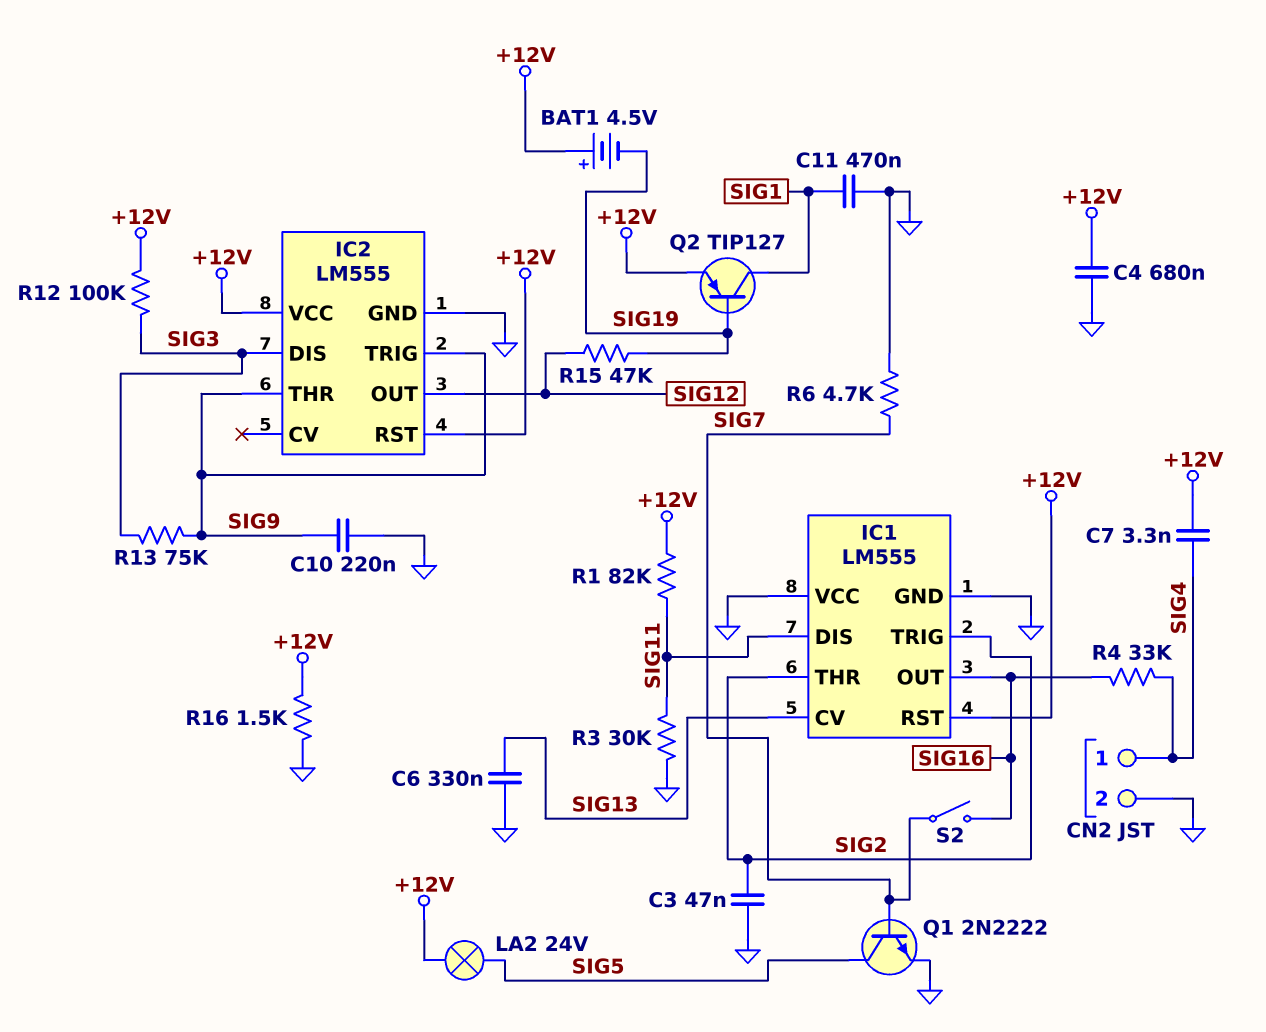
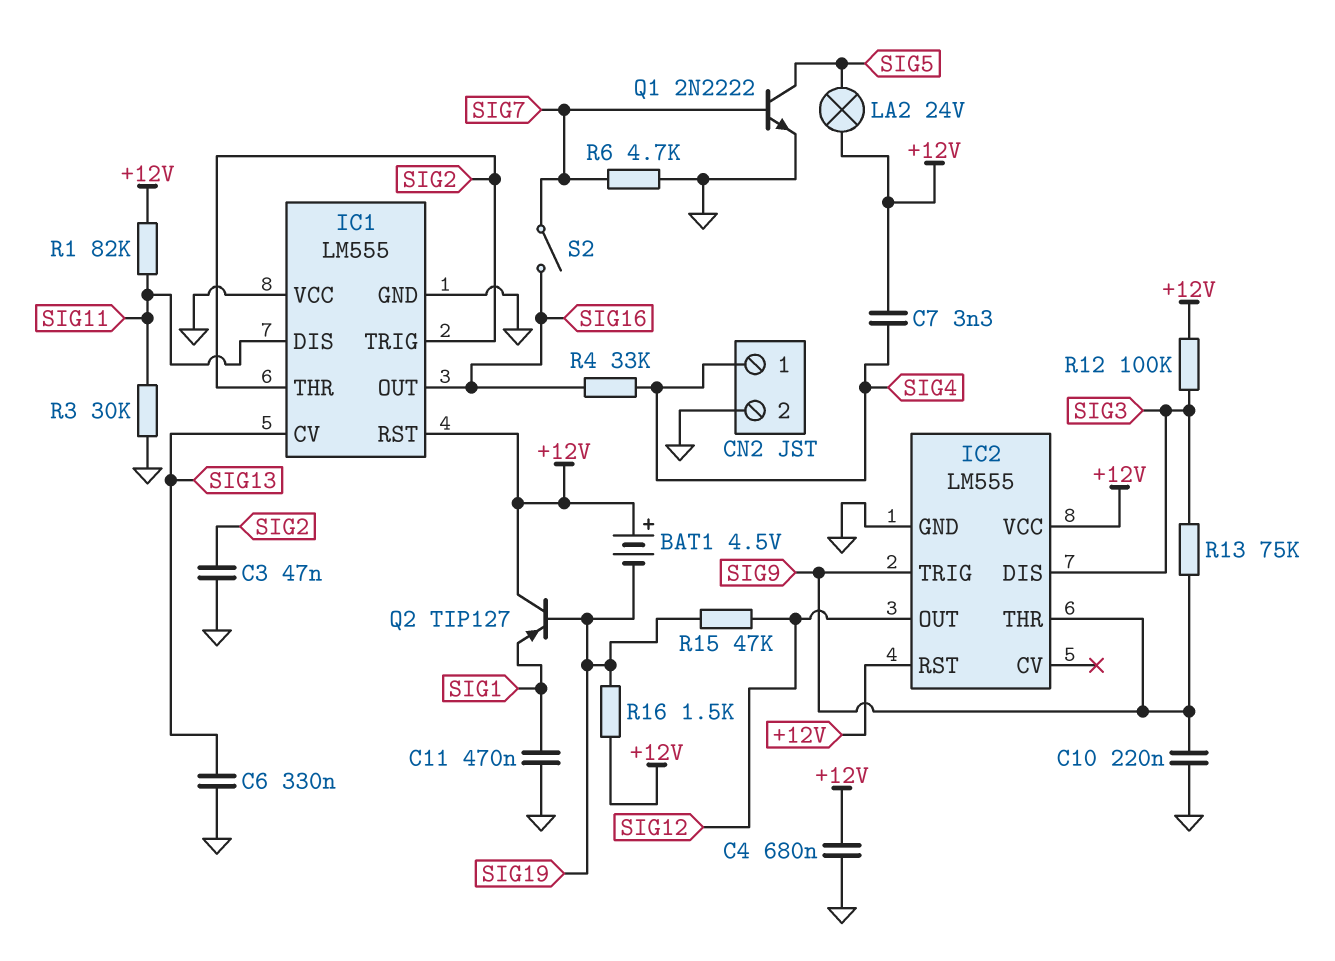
Q2: PNP TIP127 (B SIG19, C SIG1, E +12V) -> PNP TIP127 (B SIG19, C +12V, E SIG1)
R16: 1.5k (+12V, GND) -> 1.5k (+12V, SIG19)

